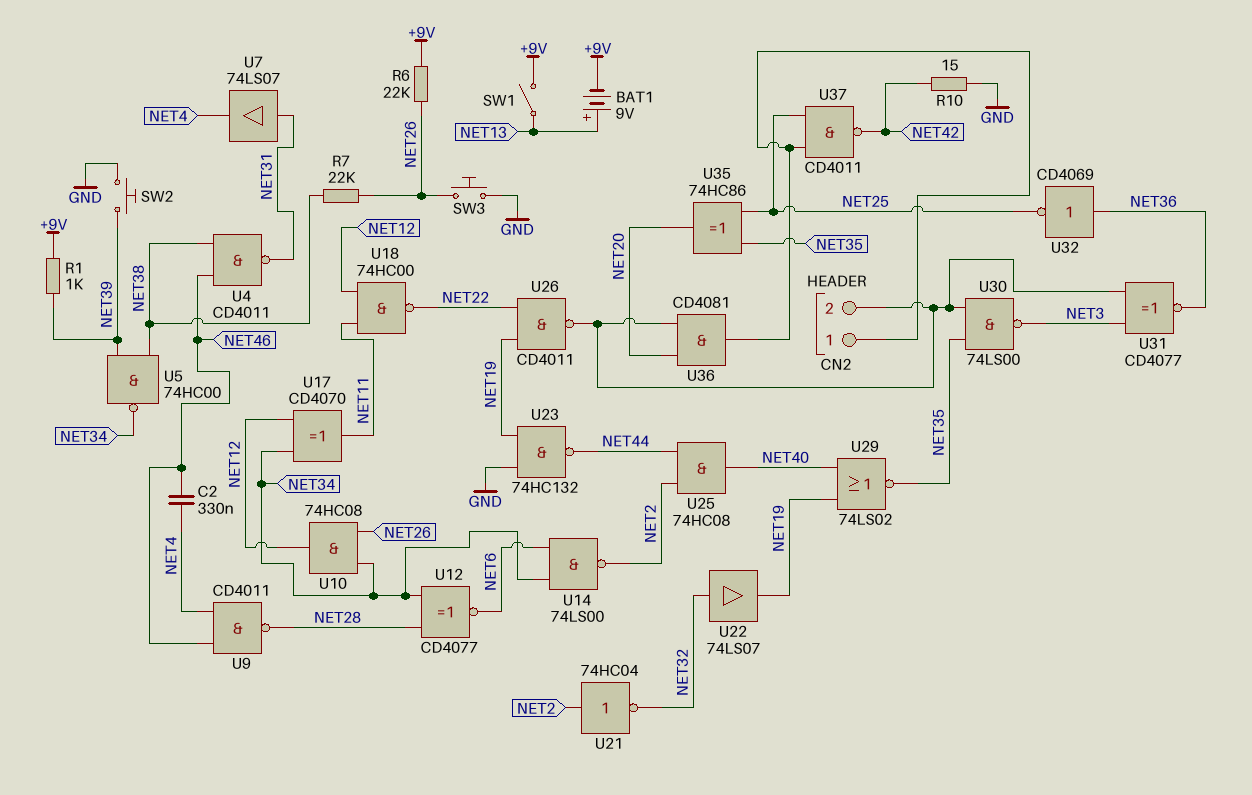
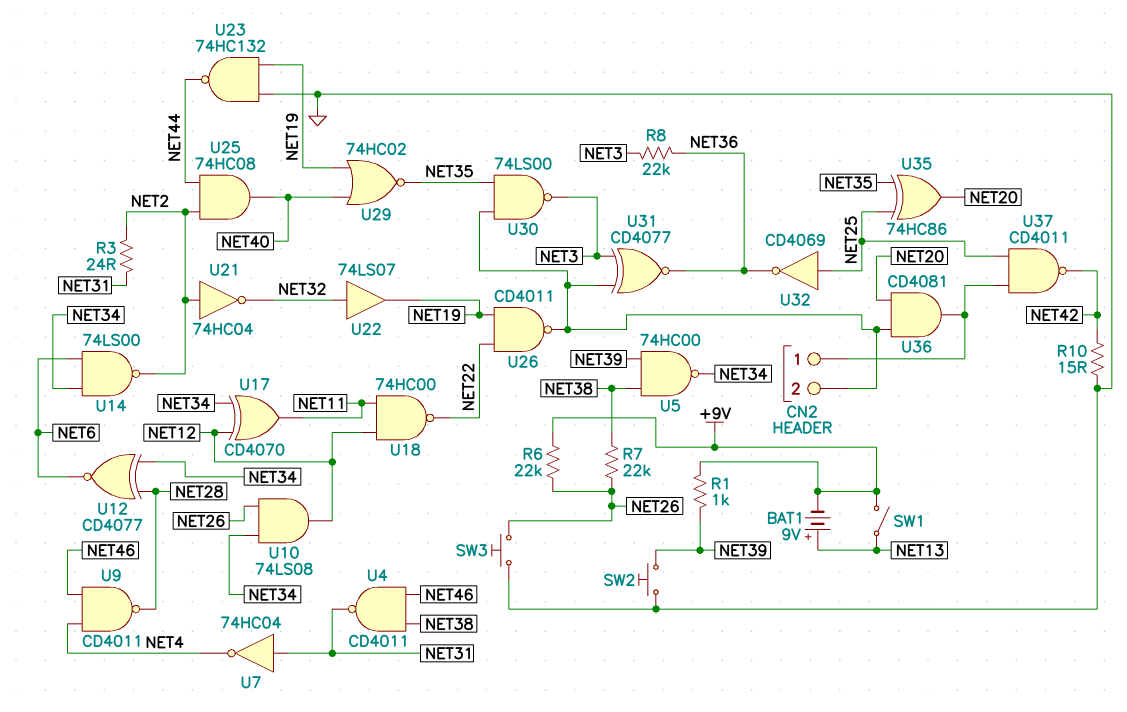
C2: 330nF (NET4, NET46) -> none
R3: none -> 24 (NET2, NET31)
R8: none -> 22k (NET3, NET36)
U7: buffer 74LS07 (in NET31, out NET4) -> NOT 74HC04 (in NET31, out NET4)
U10: AND 74HC08 (in NET26, in NET34, out NET12) -> AND 74LS08 (in NET26, in NET34, out NET12)
U29: NOR 74LS02 (in NET19, in NET40, out NET35) -> NOR 74HC02 (in NET19, in NET40, out NET35)
U32: NOT CD4069 (in NET36, out NET25) -> NOT CD4069 (in NET25, out NET36)

